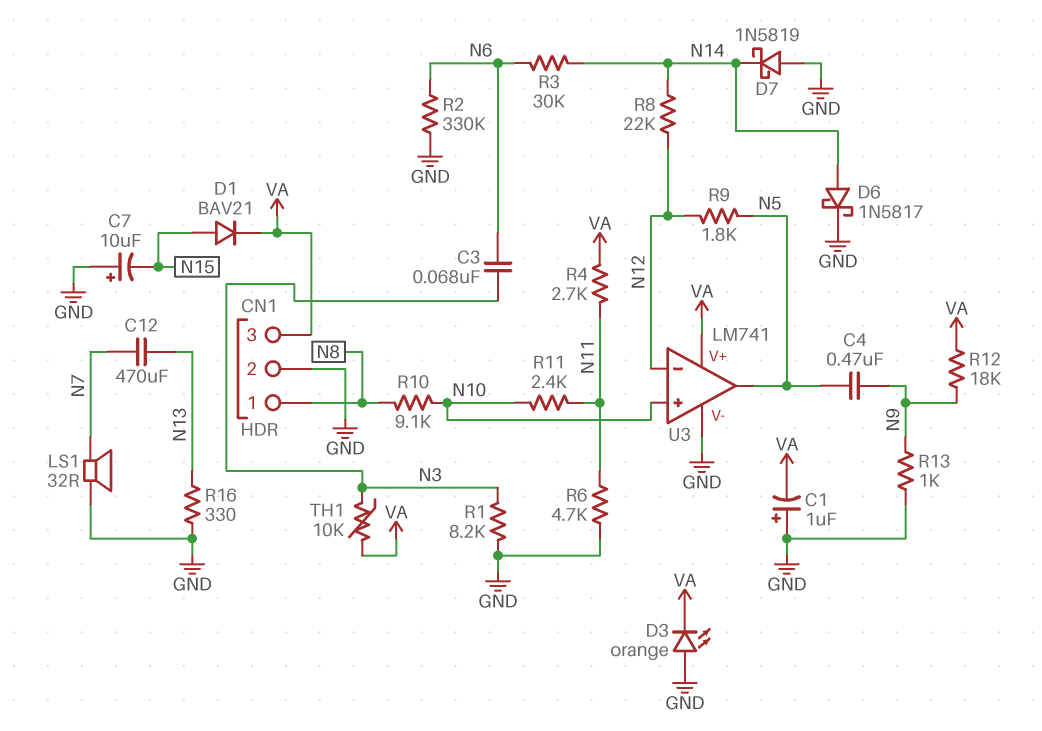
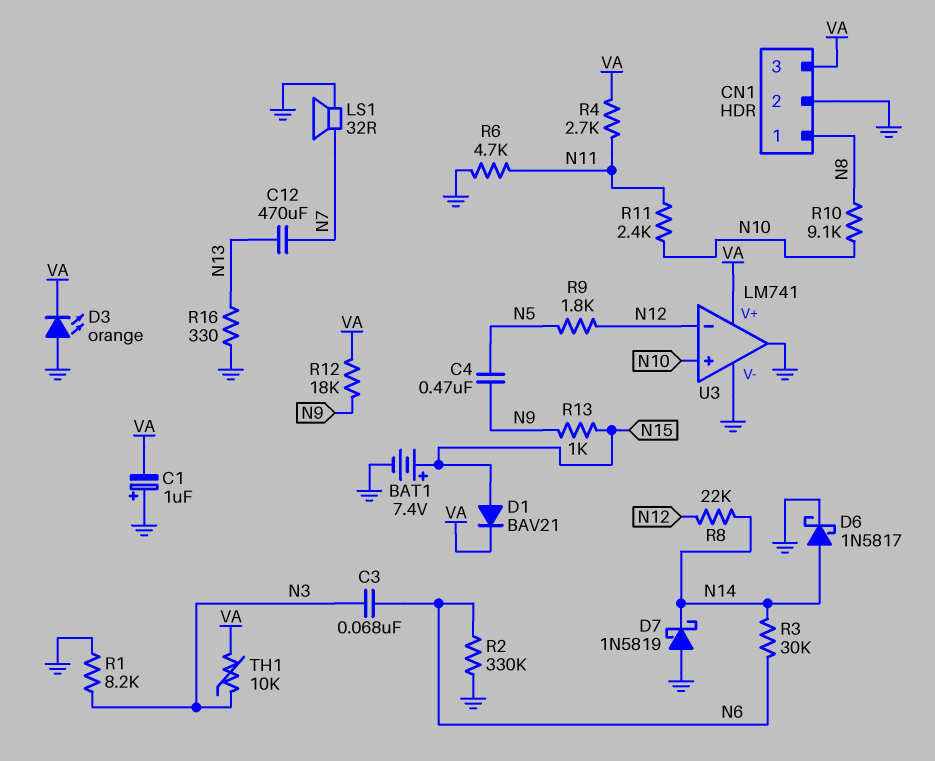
BAT1: none -> 7.4V (plus N15, minus GND)
C7: 10uF (plus GND, minus N15) -> none
R13: 1k (GND, N9) -> 1k (N9, N15)
U3 pin out: N5 -> GND

